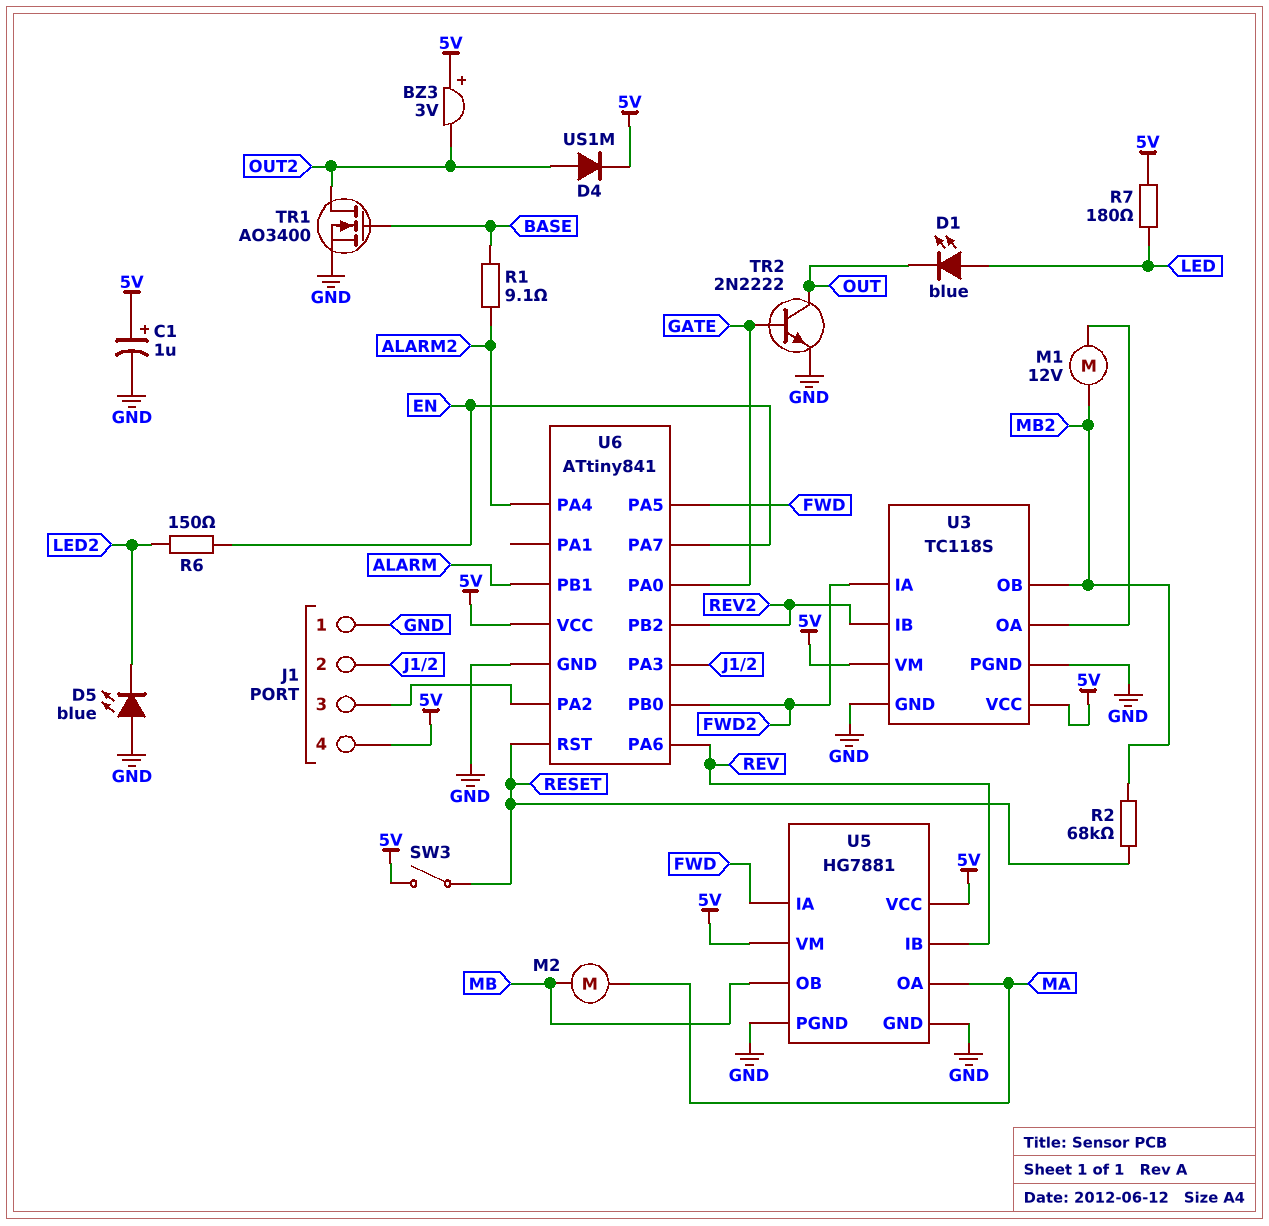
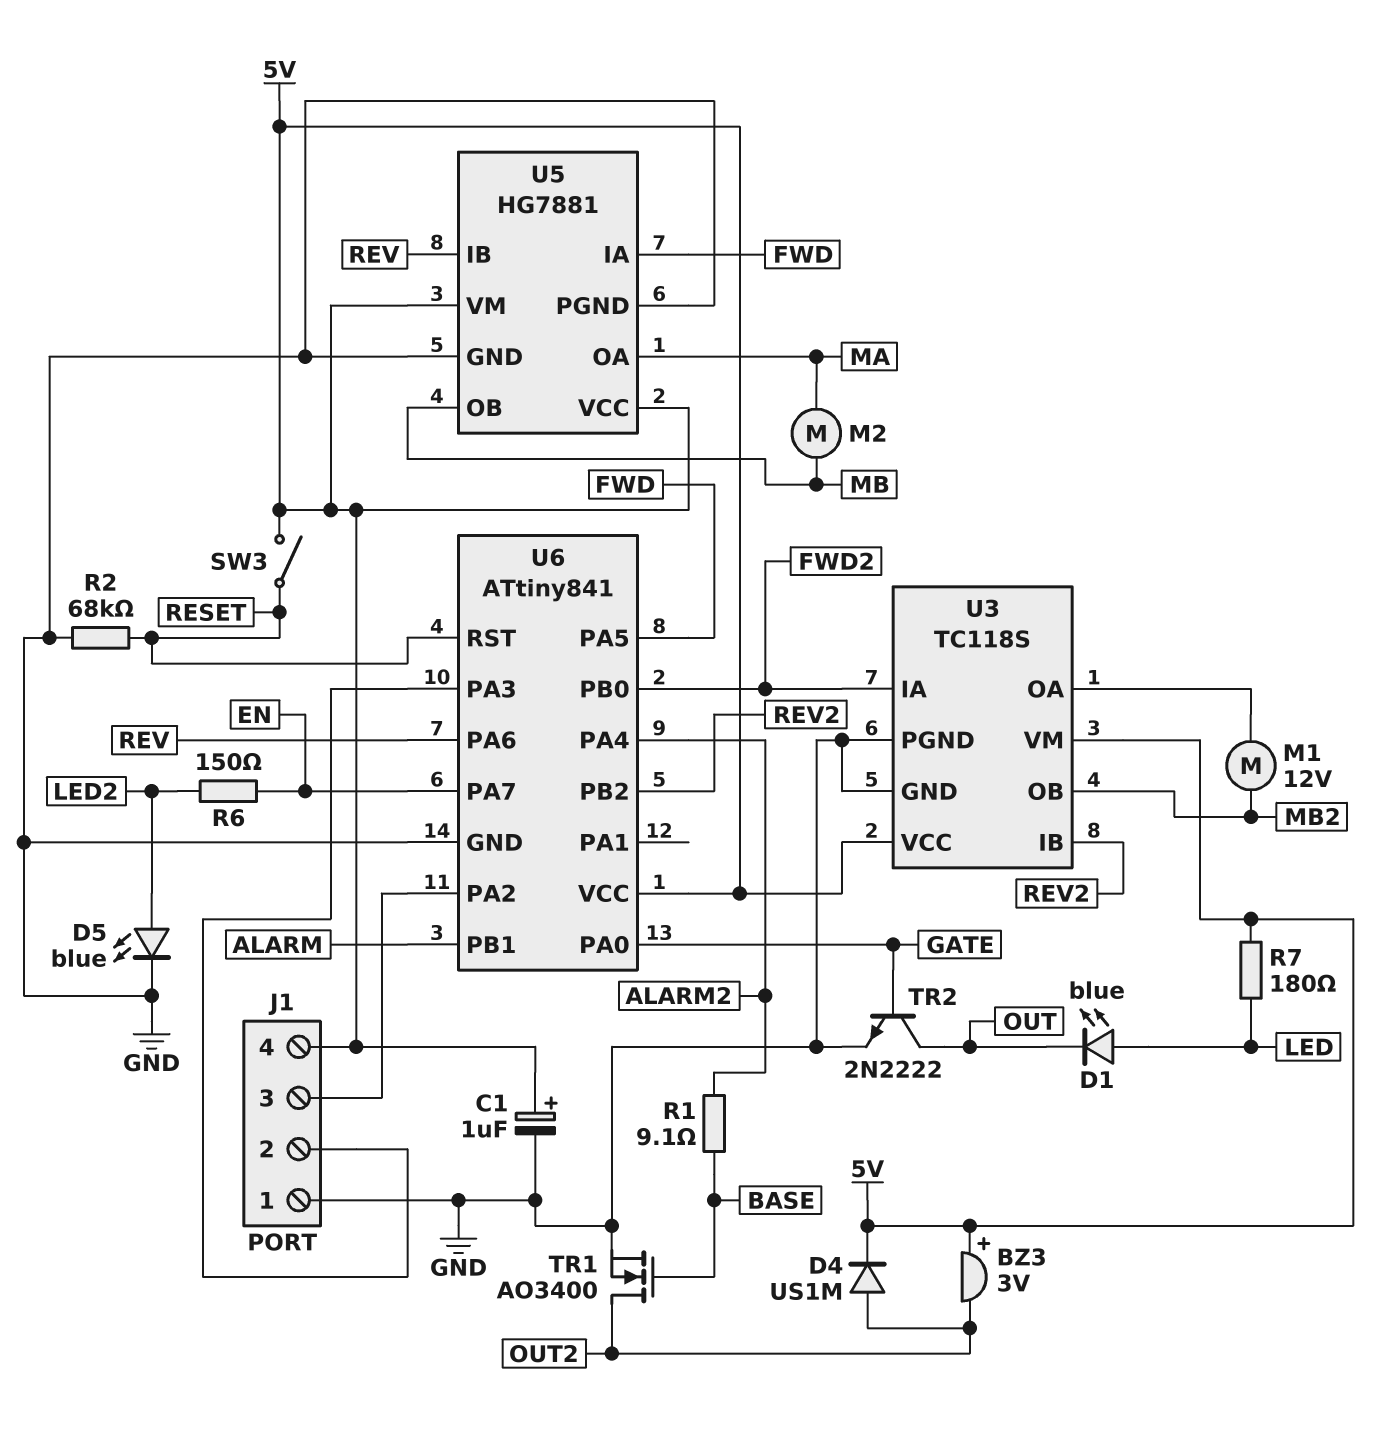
D5: LED blue (A GND, K LED2) -> LED blue (A LED2, K GND)
R2: 68k (MB2, RESET) -> 68k (GND, RESET)

